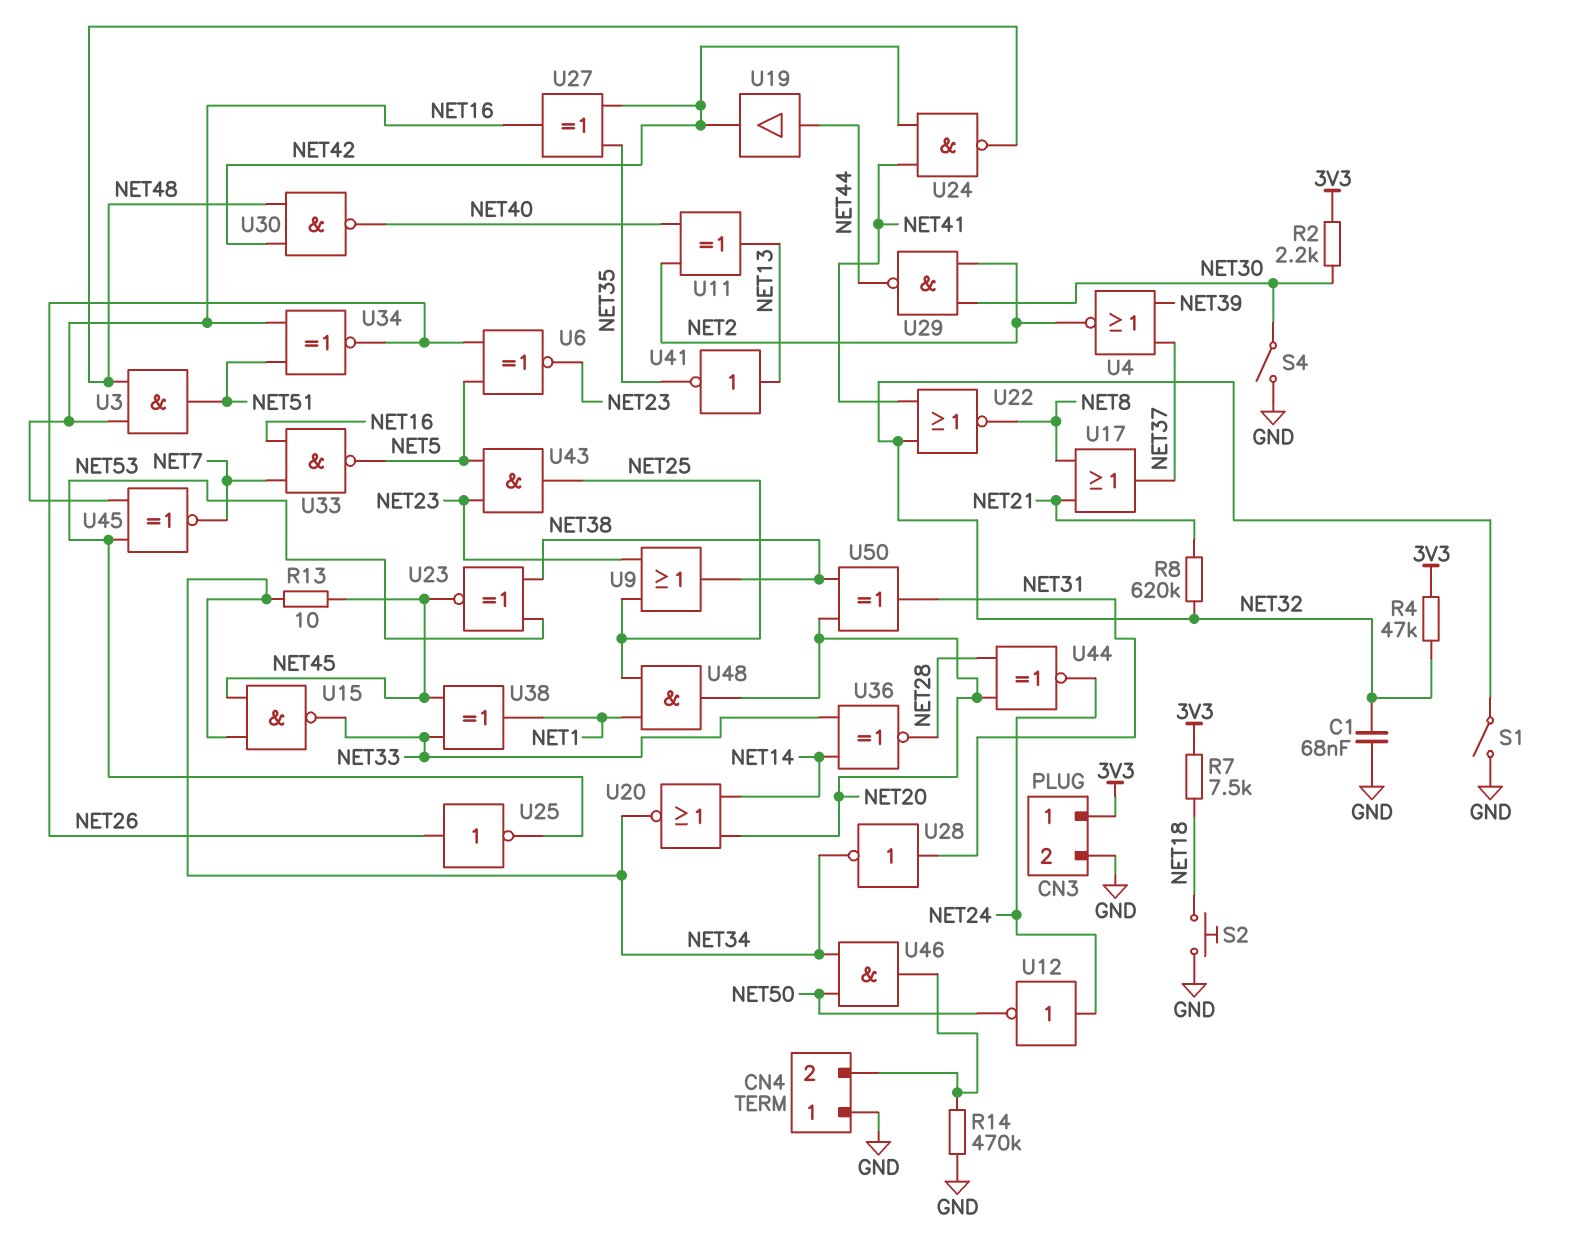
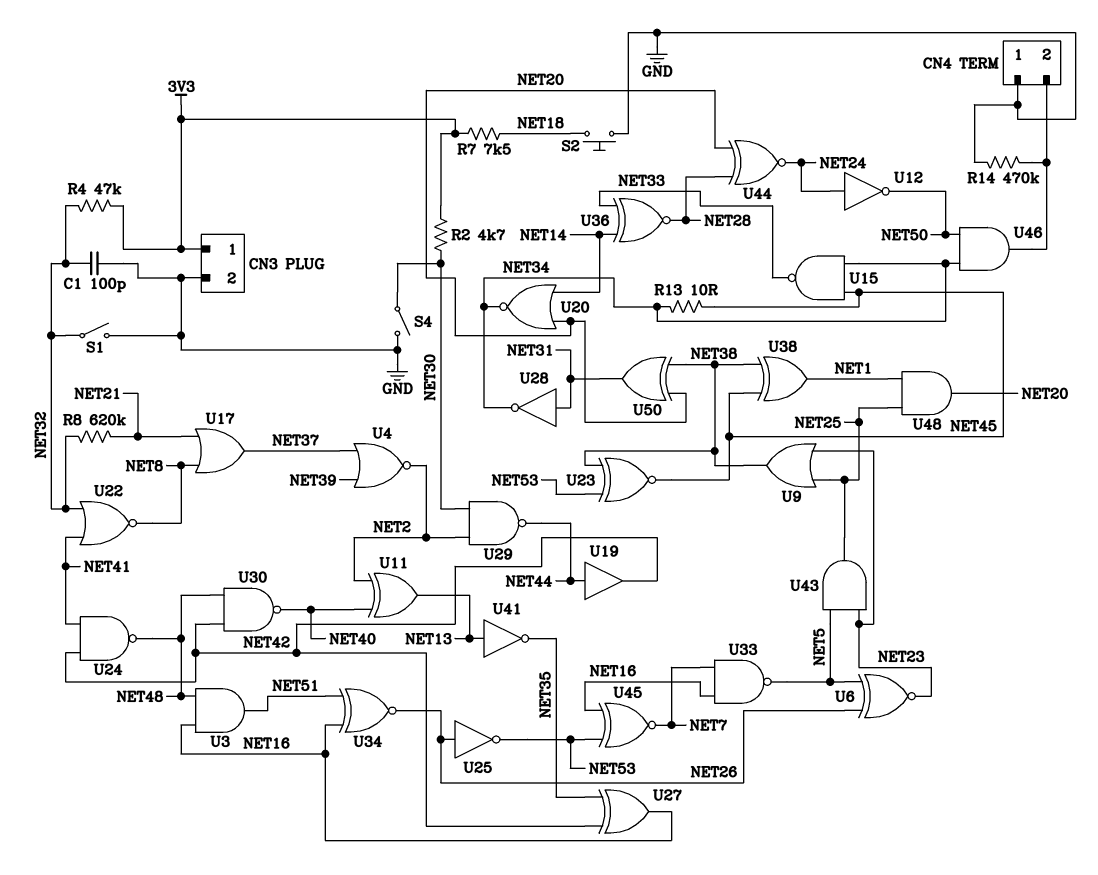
C1: 68nF (GND, NET32) -> 100pF (GND, NET32)
R2: 2.2k (3V3, NET30) -> 4.7k (3V3, NET30)
U38: XOR (in NET33, in NET45, out NET1) -> XOR (in NET38, in NET45, out NET1)

